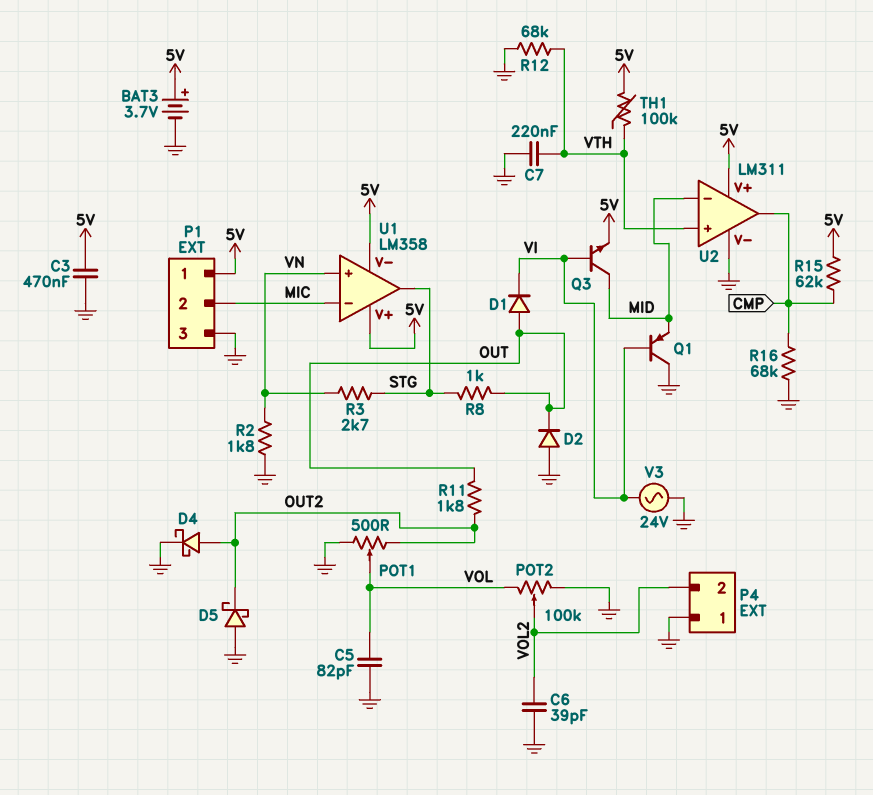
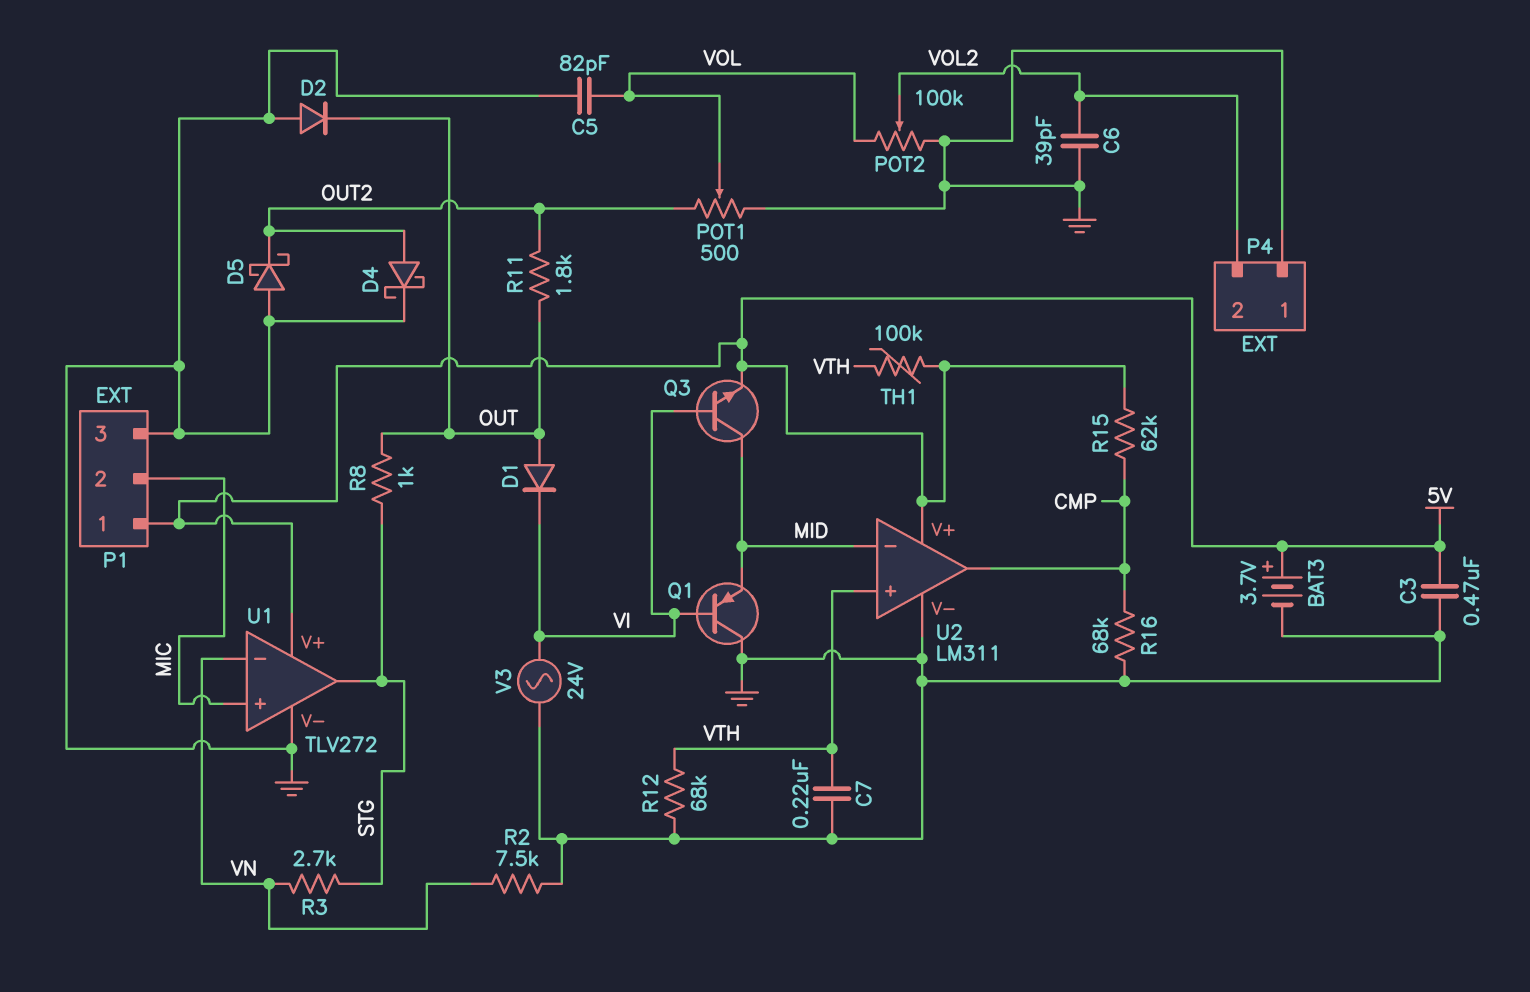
R2: 1.8k (GND, VN) -> 7.5k (GND, VN)
U1: LM358 -> TLV272
U1 pin V-: 5V -> GND
U1 pin in+: VN -> MIC
U1 pin in-: MIC -> VN

